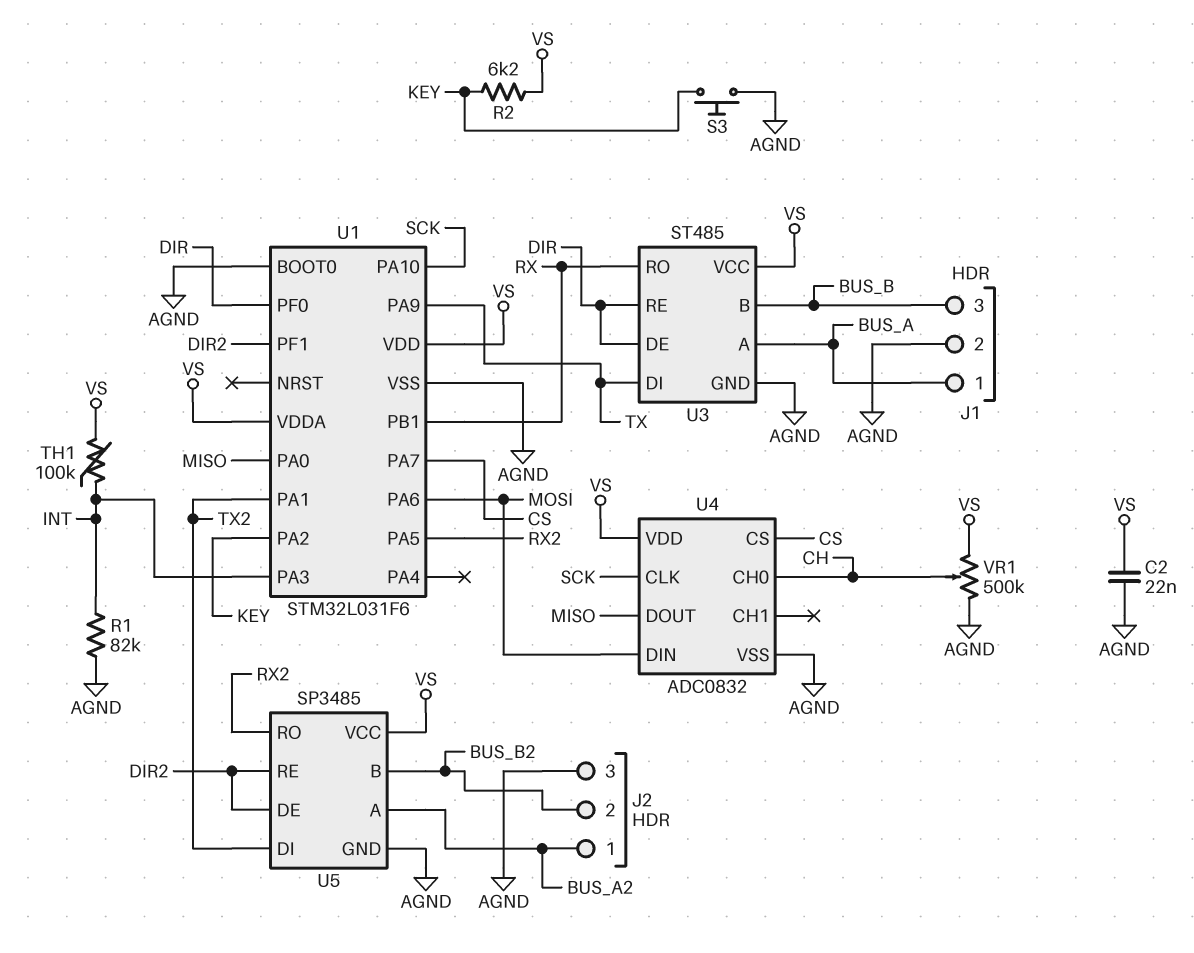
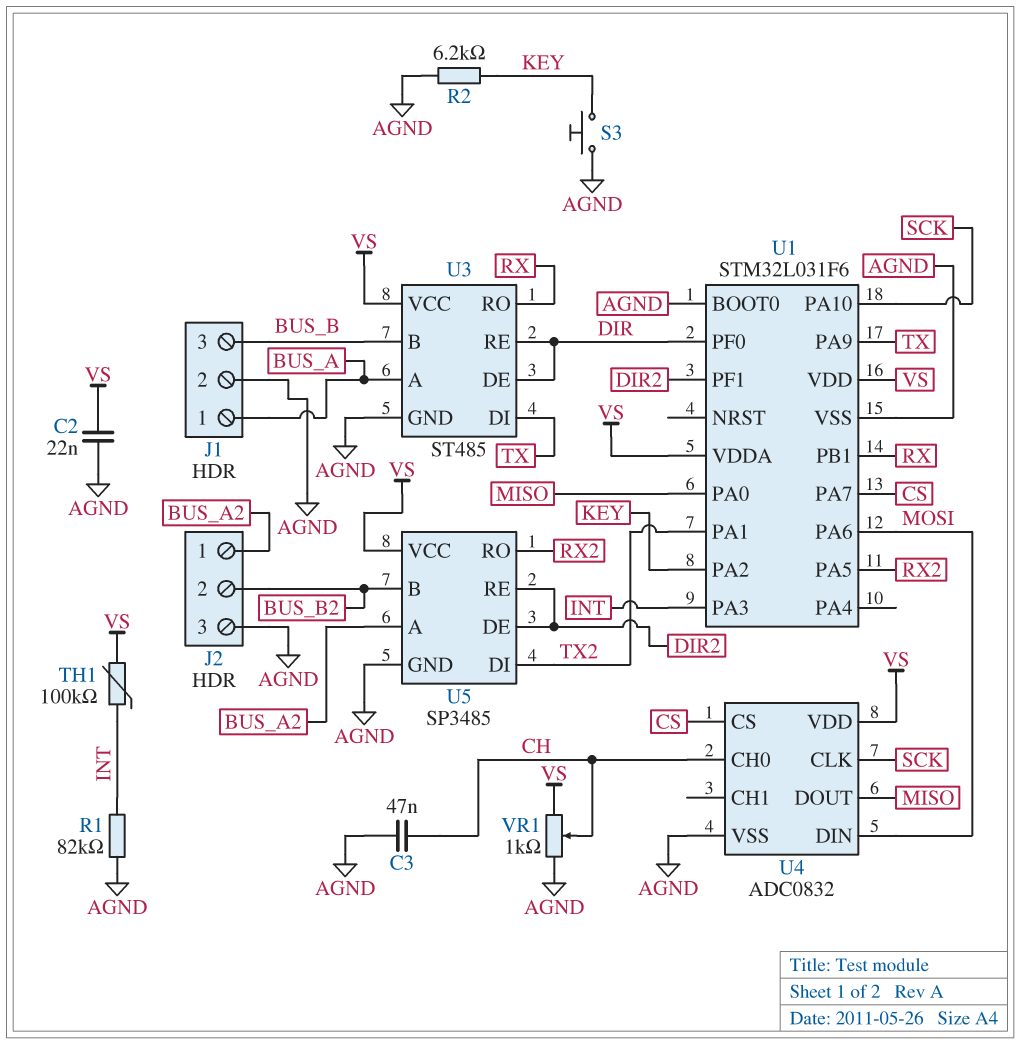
C3: none -> 47nF (AGND, CH)
R2: 6.2k (KEY, VS) -> 6.2k (AGND, KEY)
VR1: 500k (AGND, VS, wiper CH) -> 1k (AGND, VS, wiper CH)

